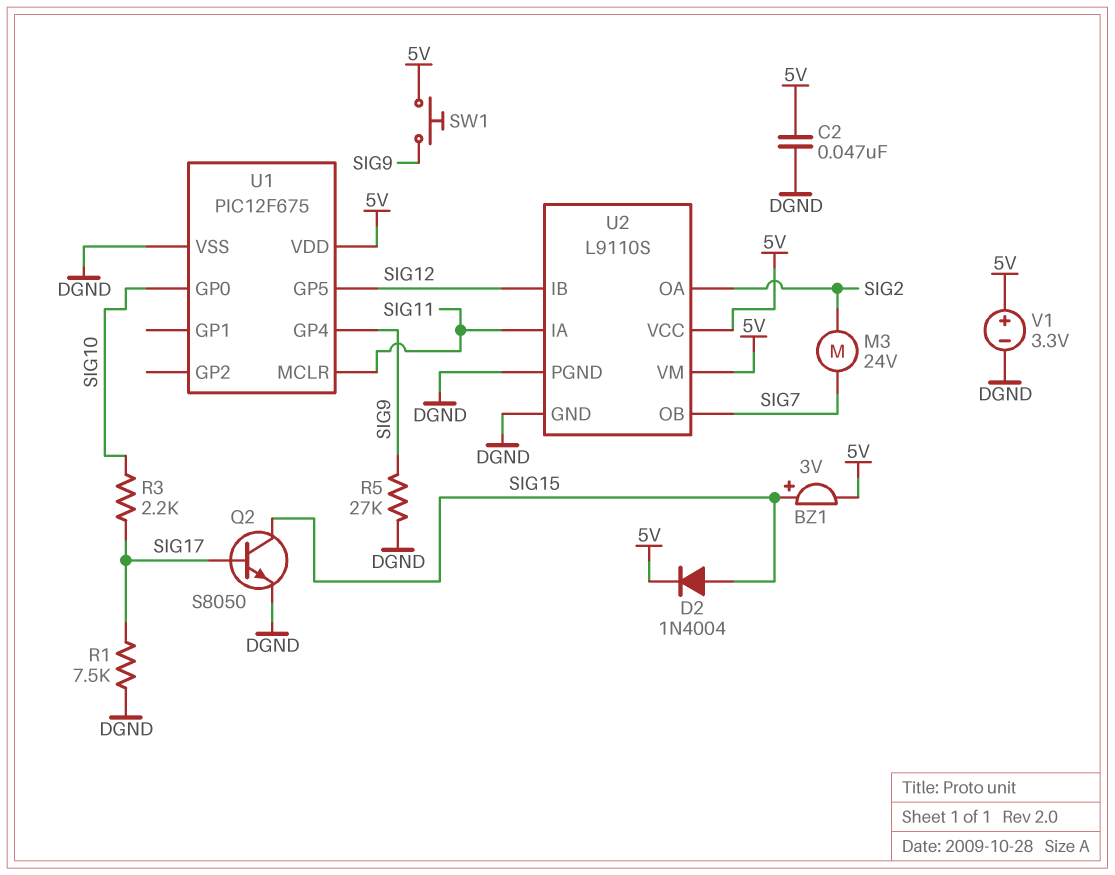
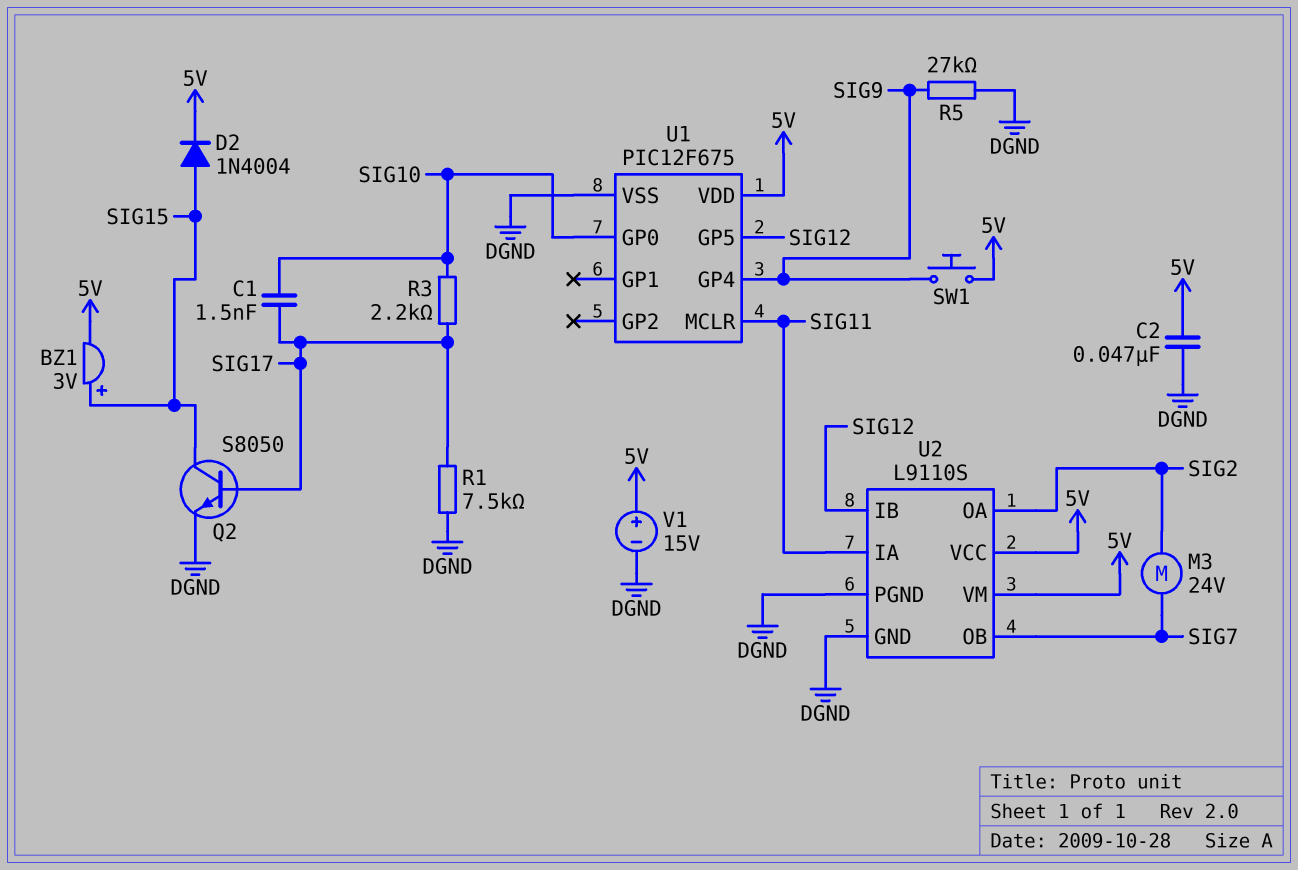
C1: none -> 1.5nF (SIG10, SIG17)
V1: 3.3V (plus 5V, minus DGND) -> 15V (plus 5V, minus DGND)

